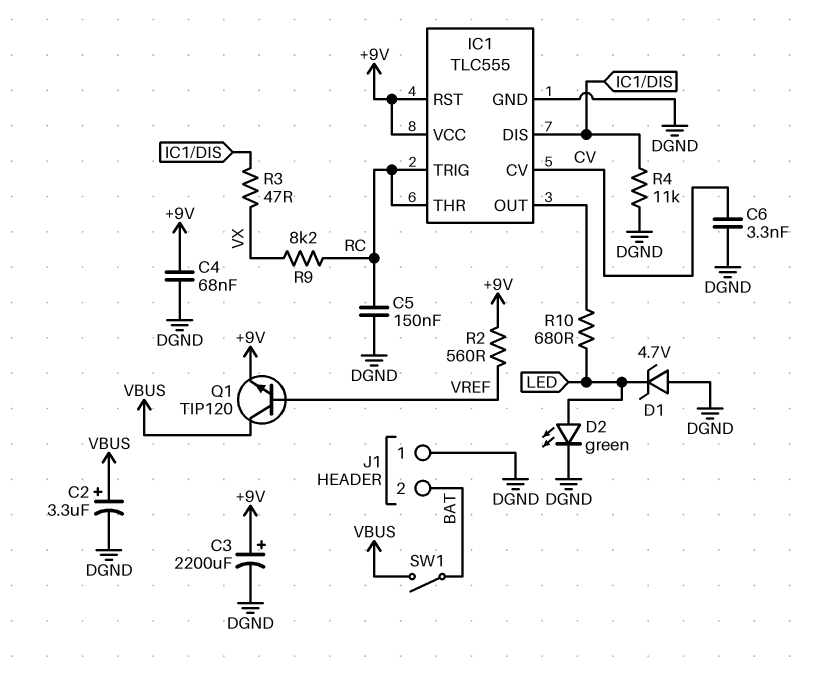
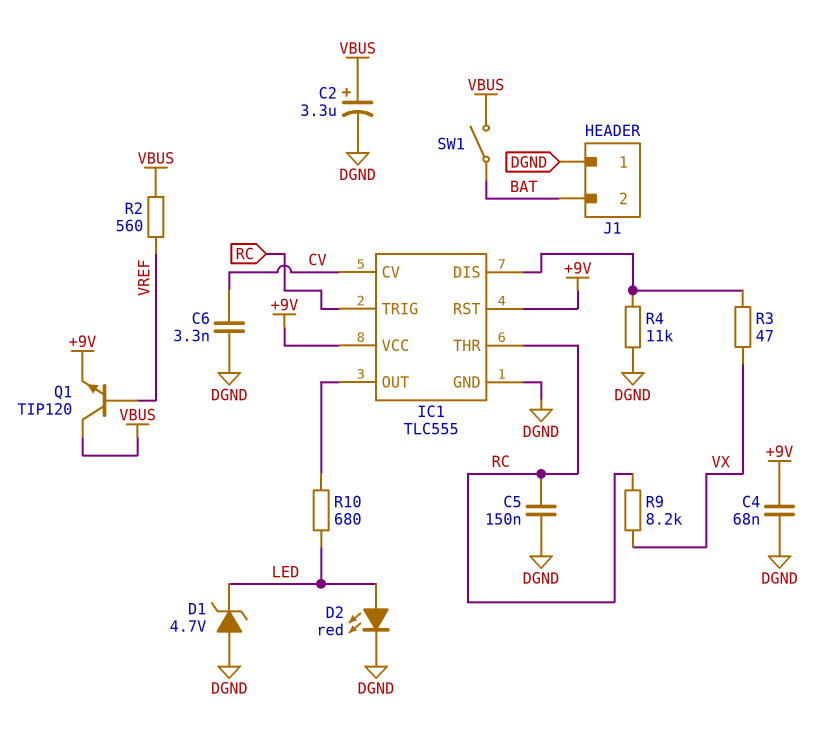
C3: 2200uF (plus +9V, minus DGND) -> none
D2: LED green (A LED, K DGND) -> LED red (A LED, K DGND)
R2: 560 (+9V, VREF) -> 560 (VBUS, VREF)

